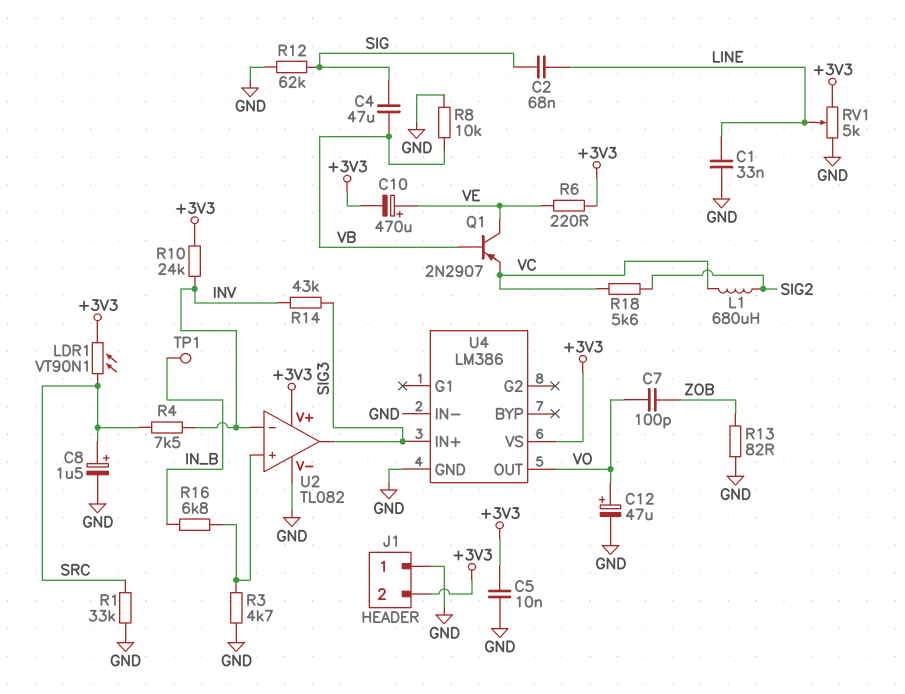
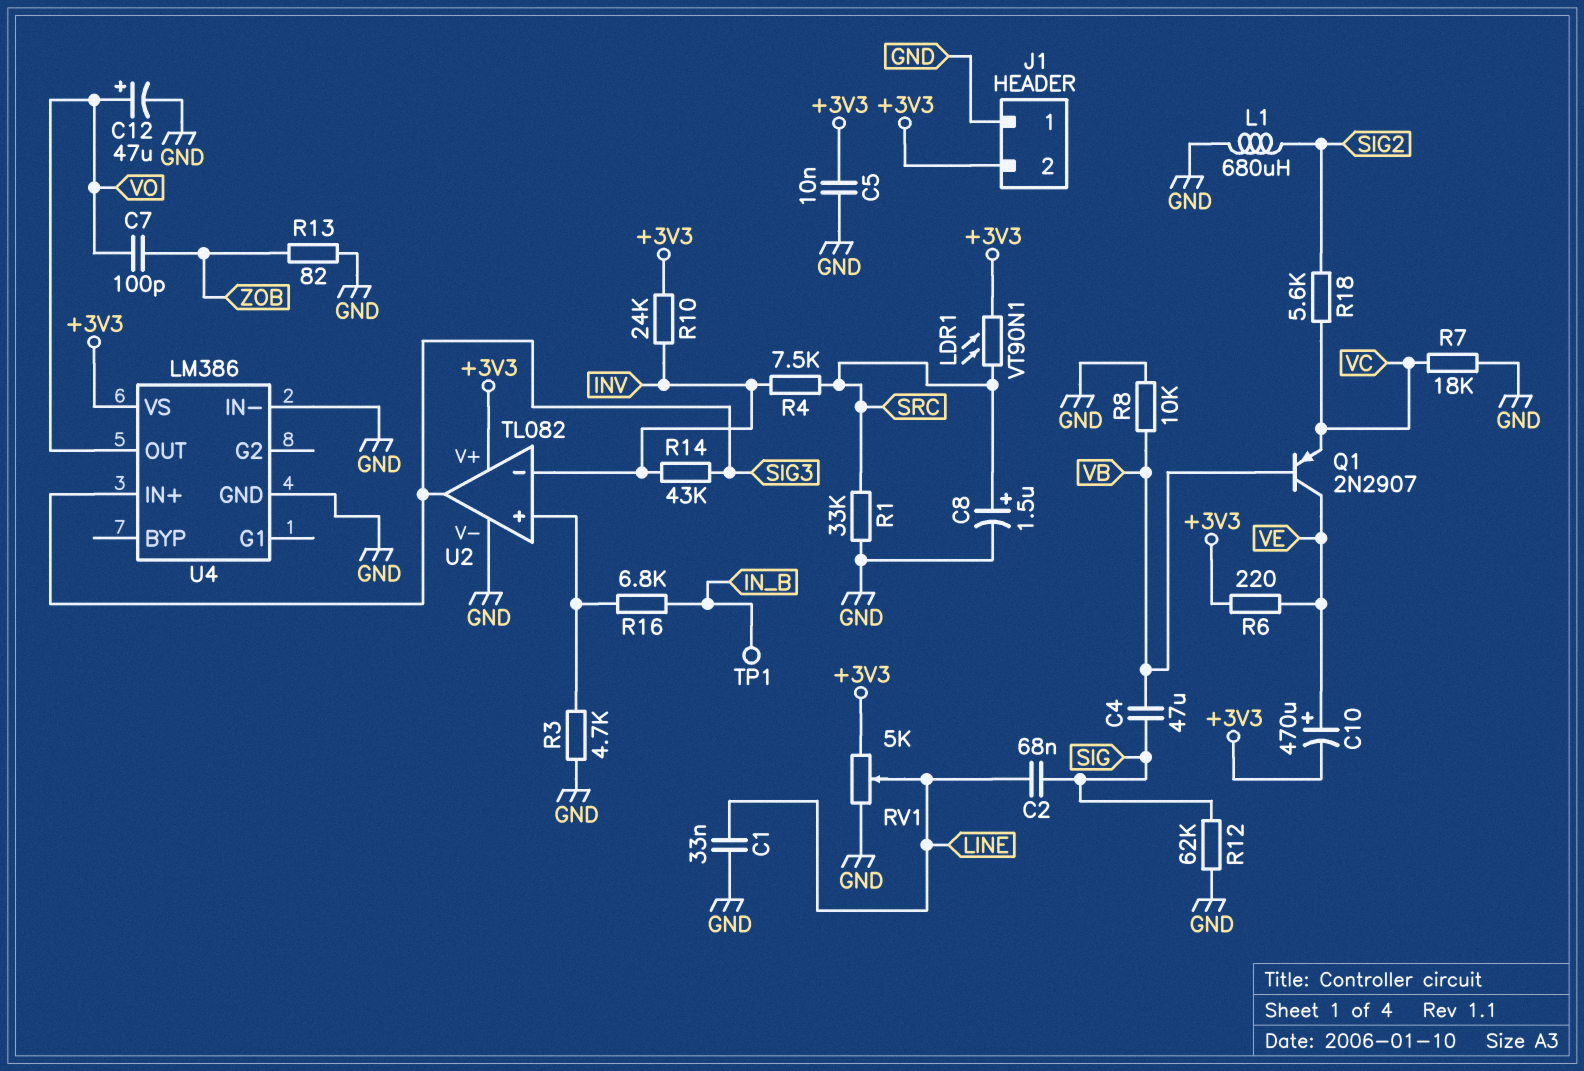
L1: 680uH (SIG2, VC) -> 680uH (GND, SIG2)
R7: none -> 18k (GND, VC)

